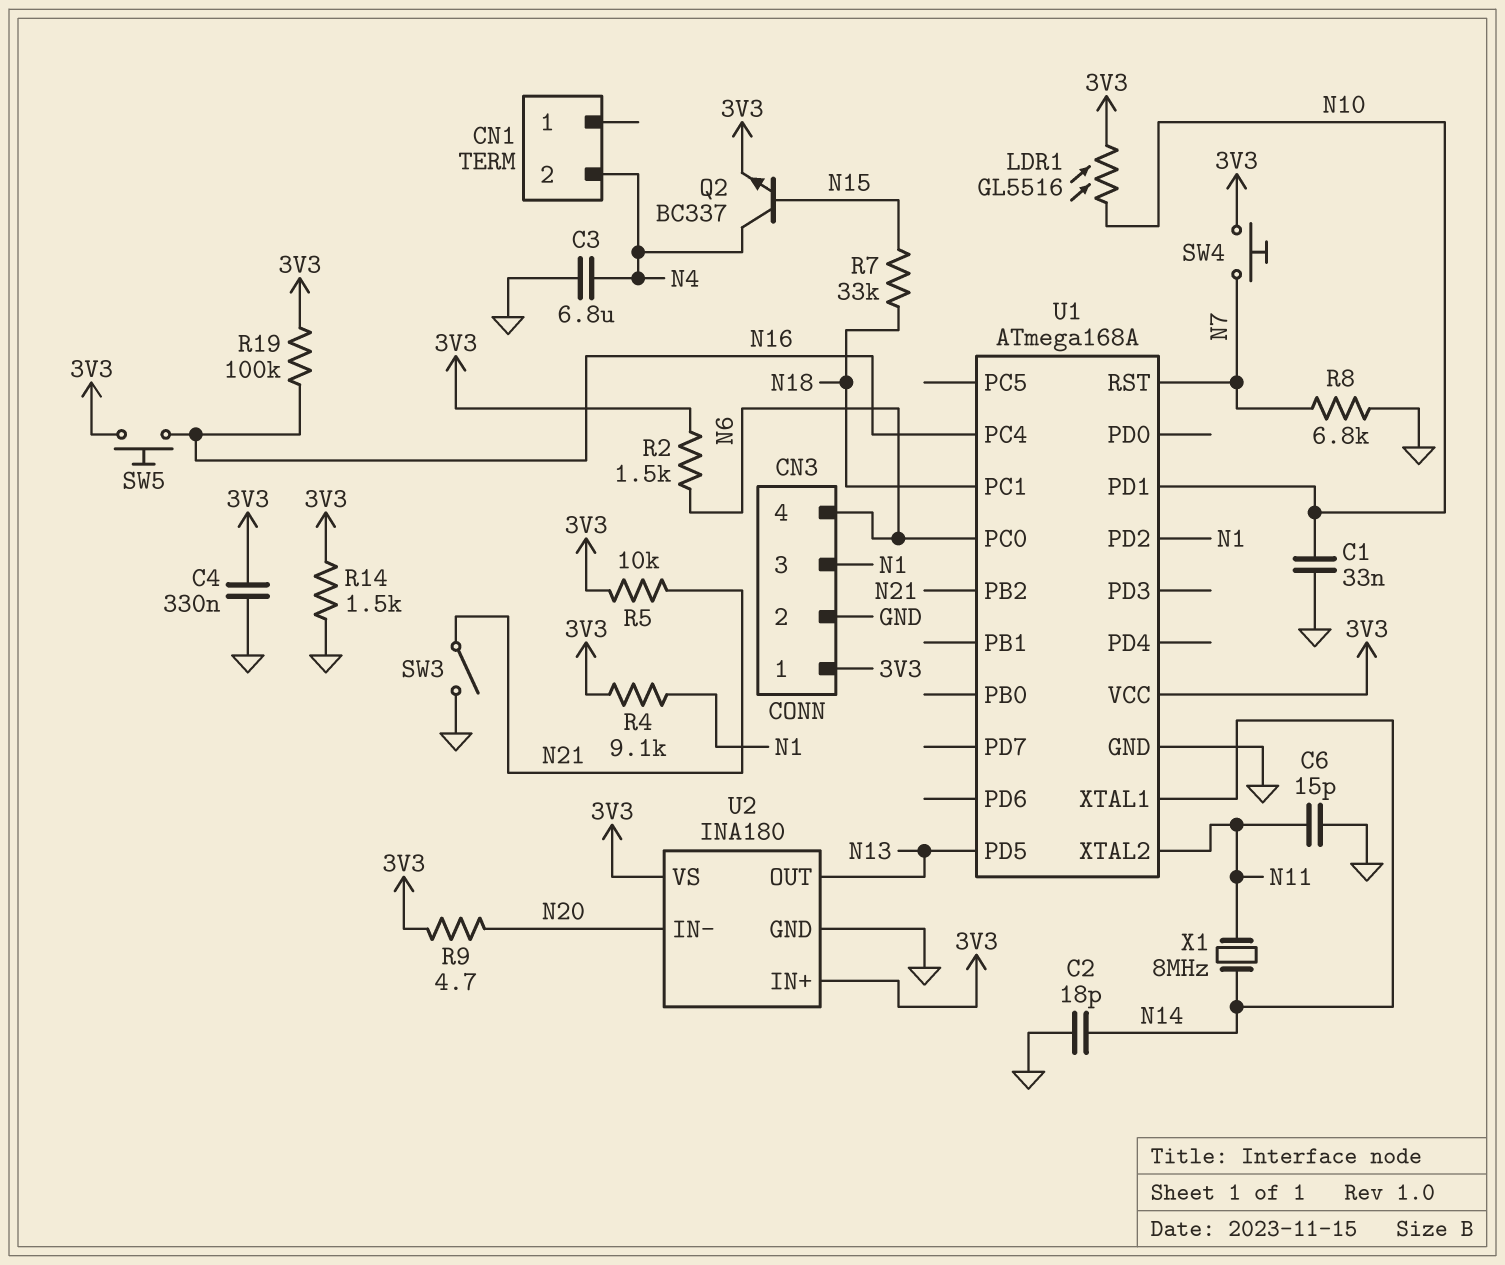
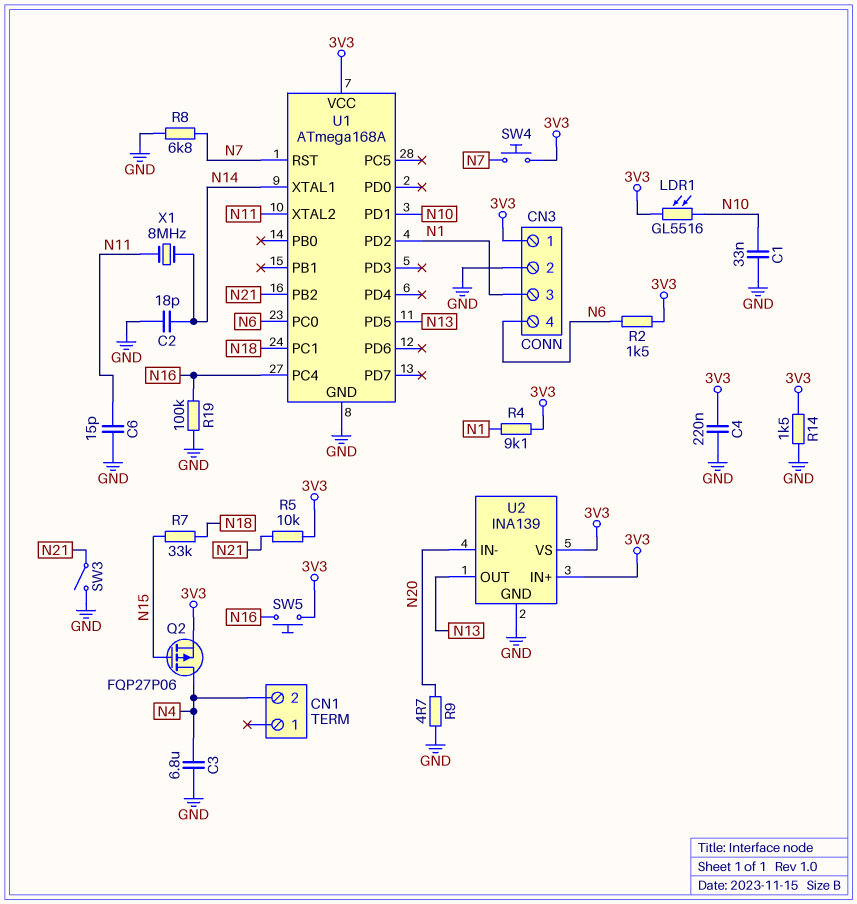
C4: 330nF (3V3, GND) -> 220nF (3V3, GND)
Q2: NPN BC337 (B N15, C N4, E 3V3) -> PMOS FQP27P06 (G N15, D N4, S 3V3)
R9: 4.7 (3V3, N20) -> 4.7 (GND, N20)
R19: 100k (3V3, N16) -> 100k (GND, N16)
U2: INA180 -> INA139

